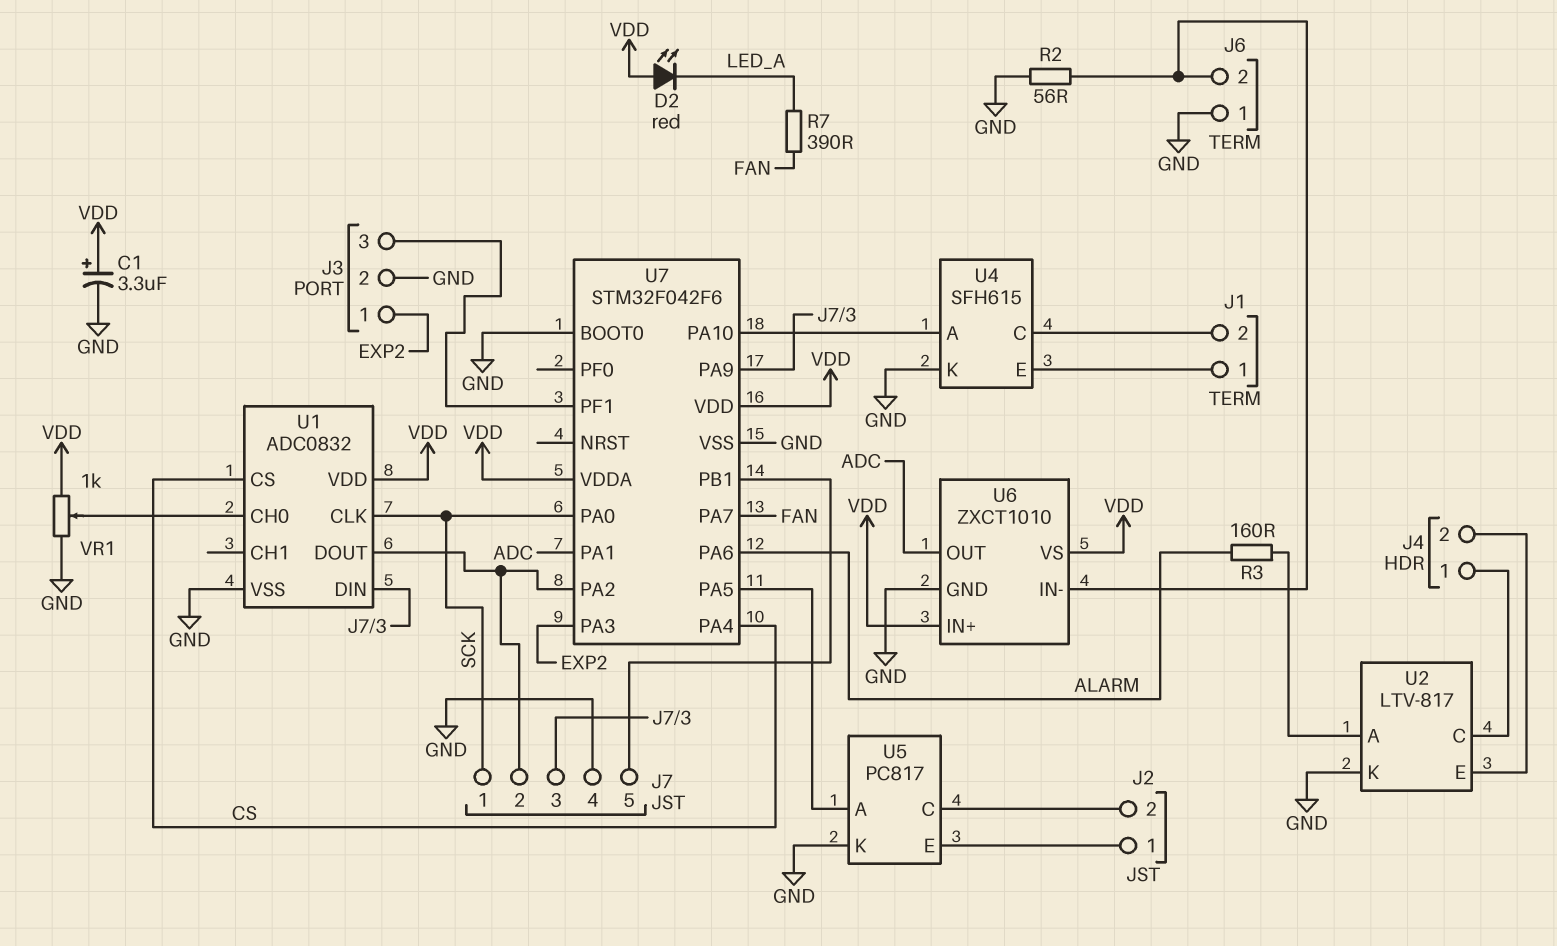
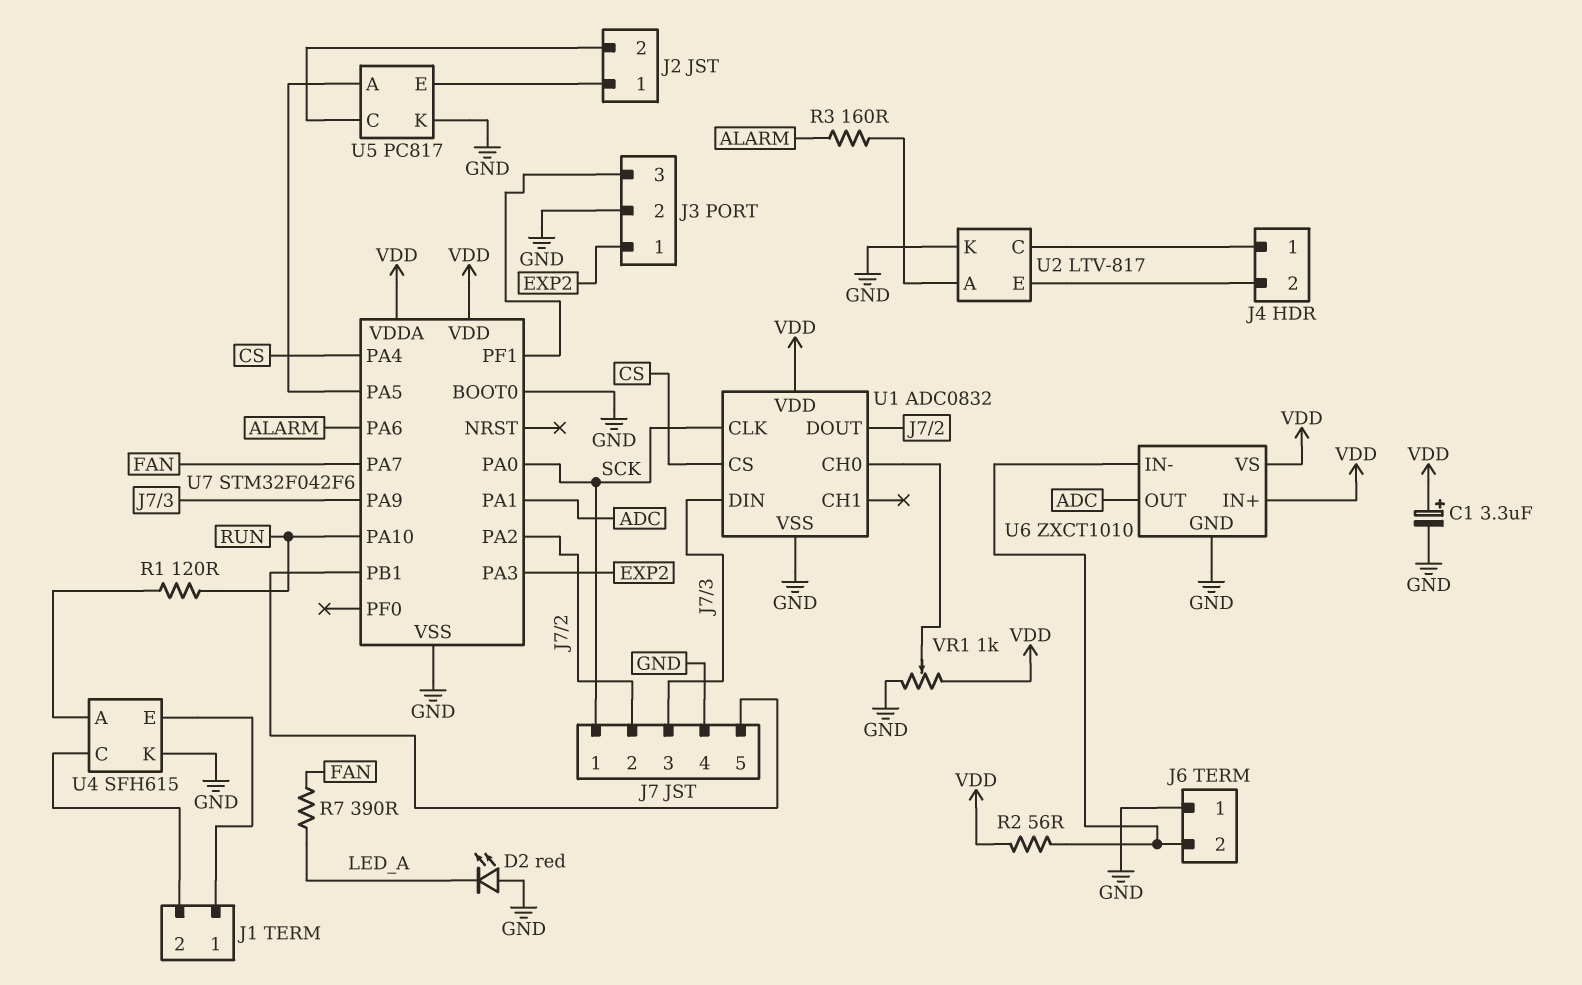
D2: LED red (A VDD, K LED_A) -> LED red (A GND, K LED_A)
R1: none -> 120 (RUN, U4/A)
R2: 56 (GND, J6/2) -> 56 (J6/2, VDD)
U7 pin PA10: U4/A -> RUN

